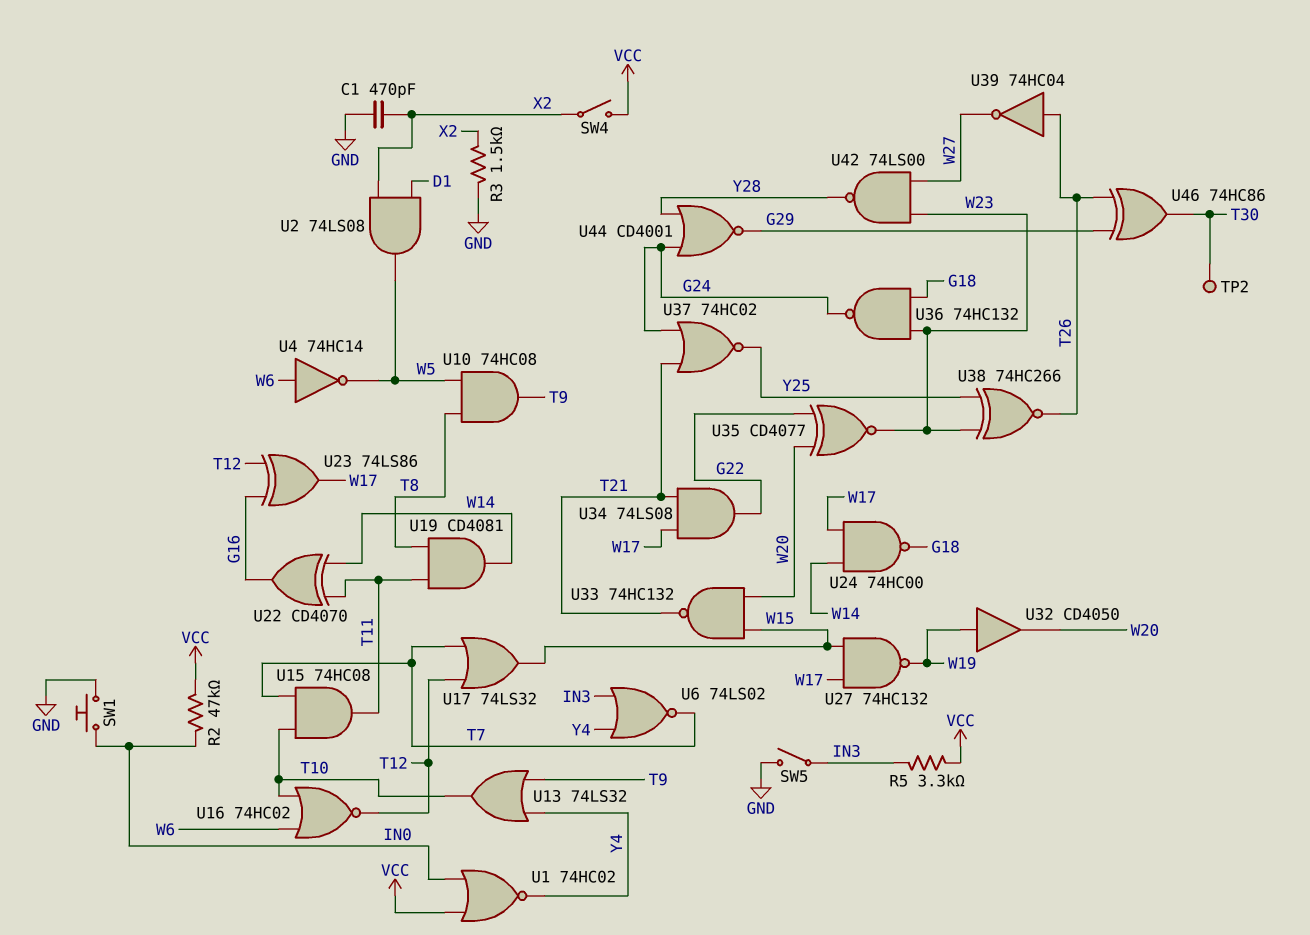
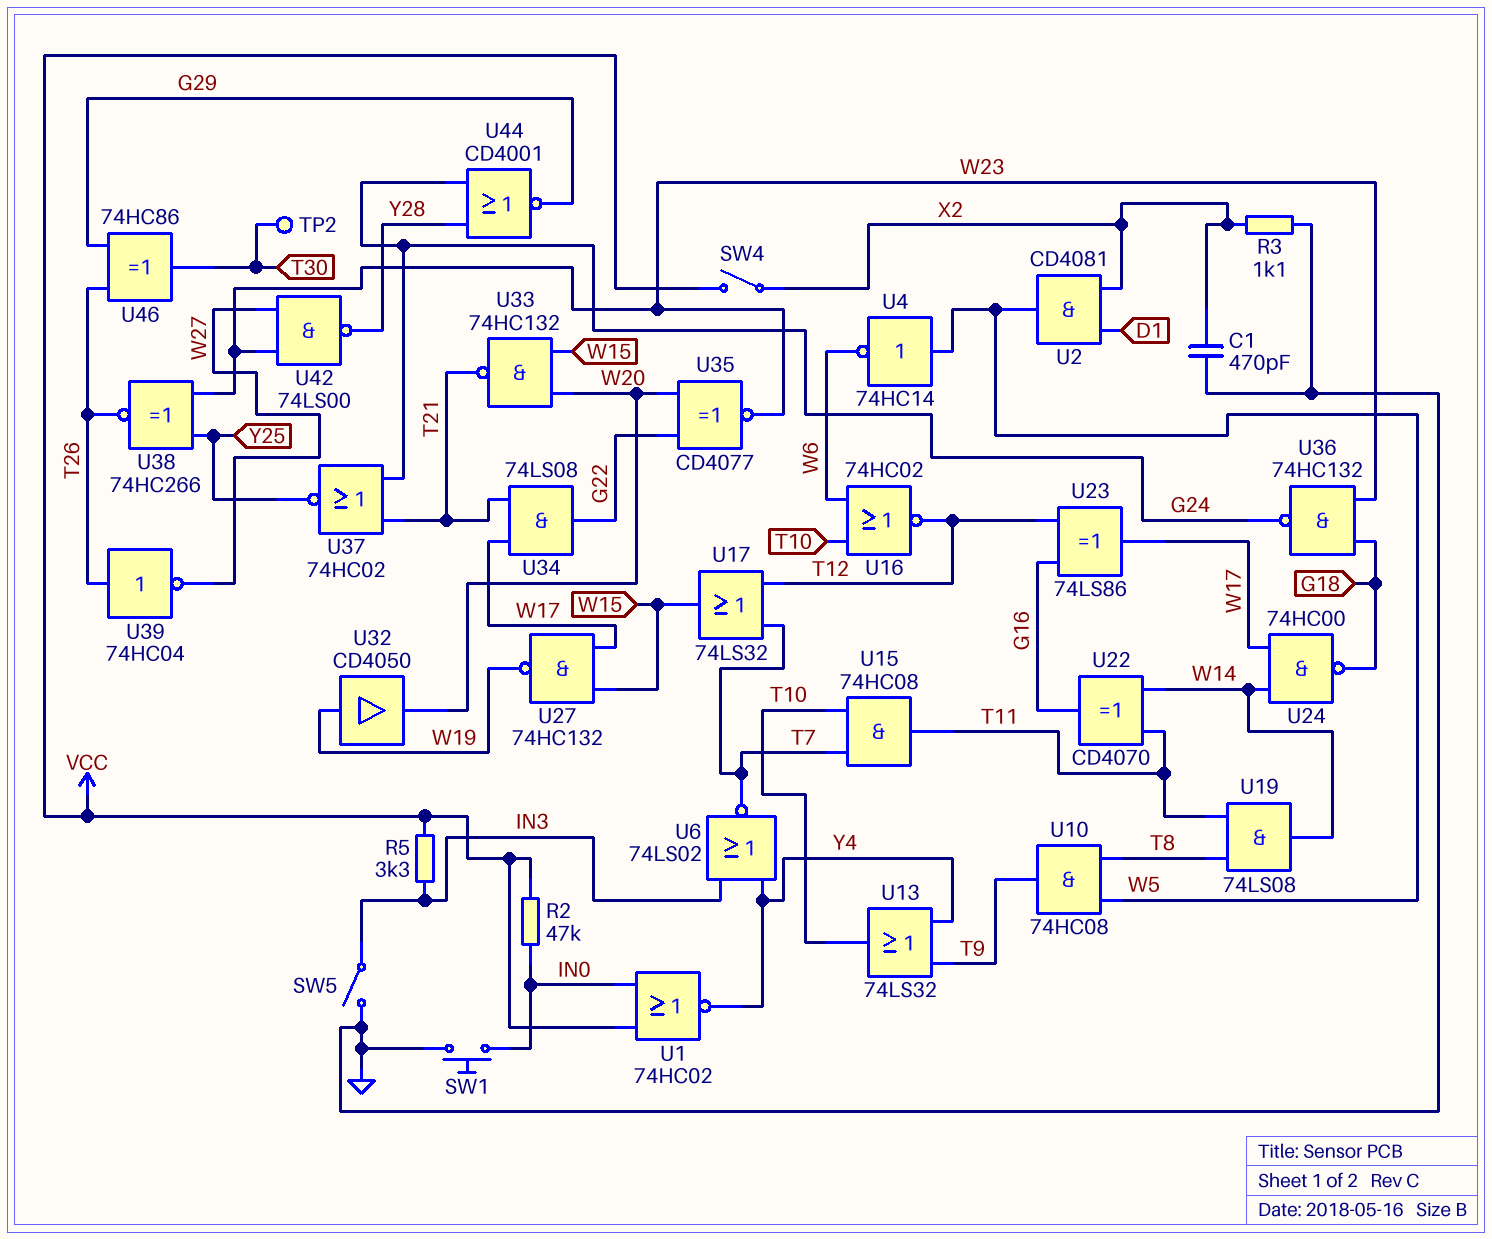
R3: 1.5k (GND, X2) -> 1.1k (GND, X2)
U2: AND 74LS08 (in D1, in X2, out W5) -> AND CD4081 (in D1, in X2, out W5)
U4: NOT 74HC14 (in W6, out W5) -> NOT 74HC14 (in W5, out W6)
U19: AND CD4081 (in T8, in T11, out W14) -> AND 74LS08 (in T8, in T11, out W14)

